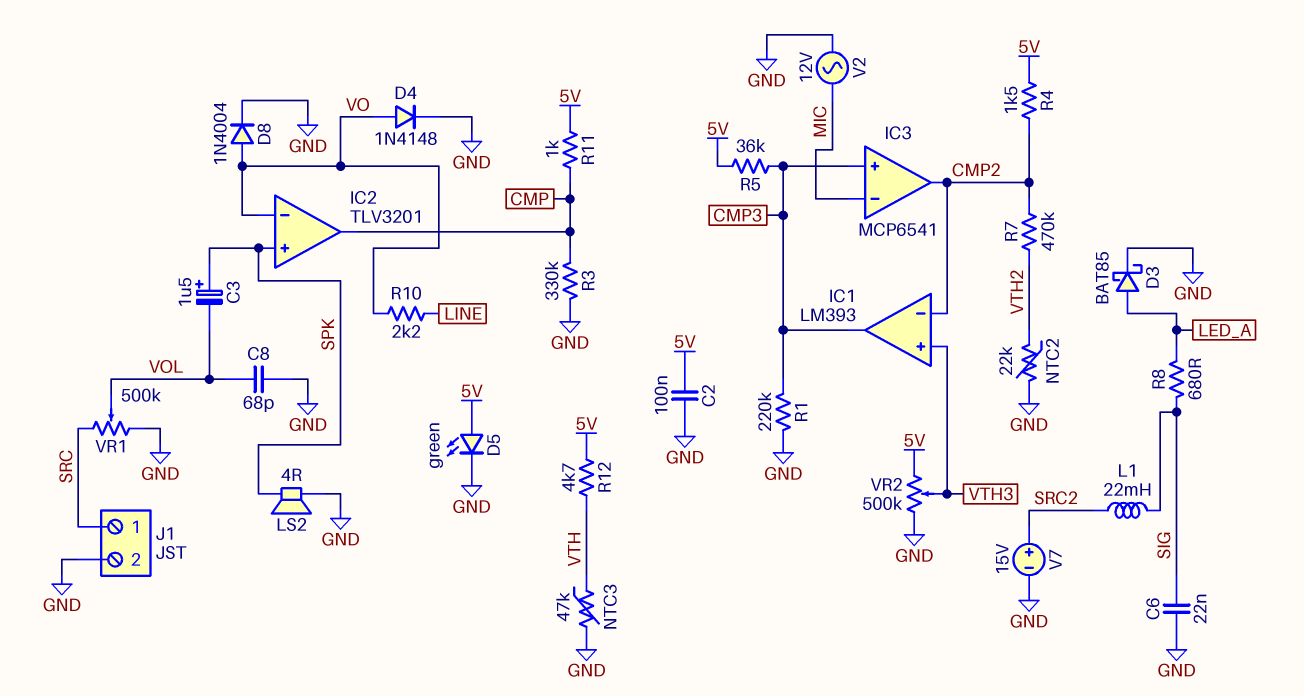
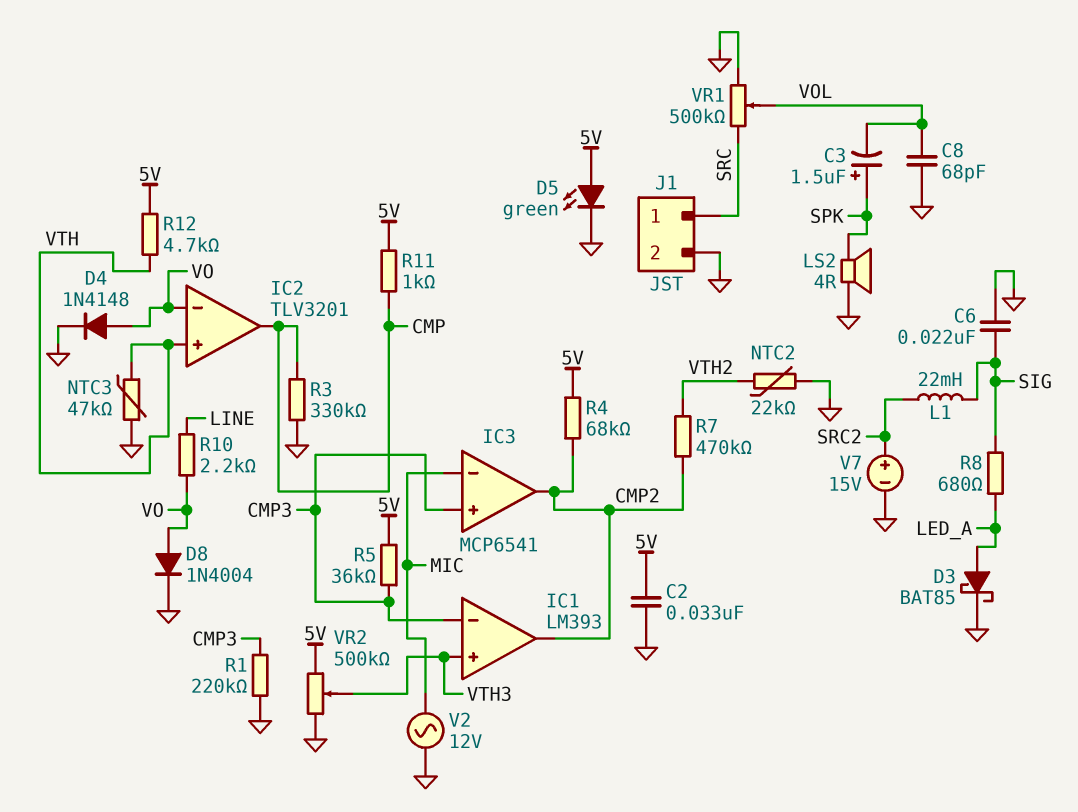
C2: 100nF (5V, GND) -> 33nF (5V, GND)
IC1 pin in-: CMP2 -> CMP3
IC1 pin out: CMP3 -> CMP2
IC2 pin in+: SPK -> VTH
R4: 1.5k (5V, CMP2) -> 68k (5V, CMP2)

